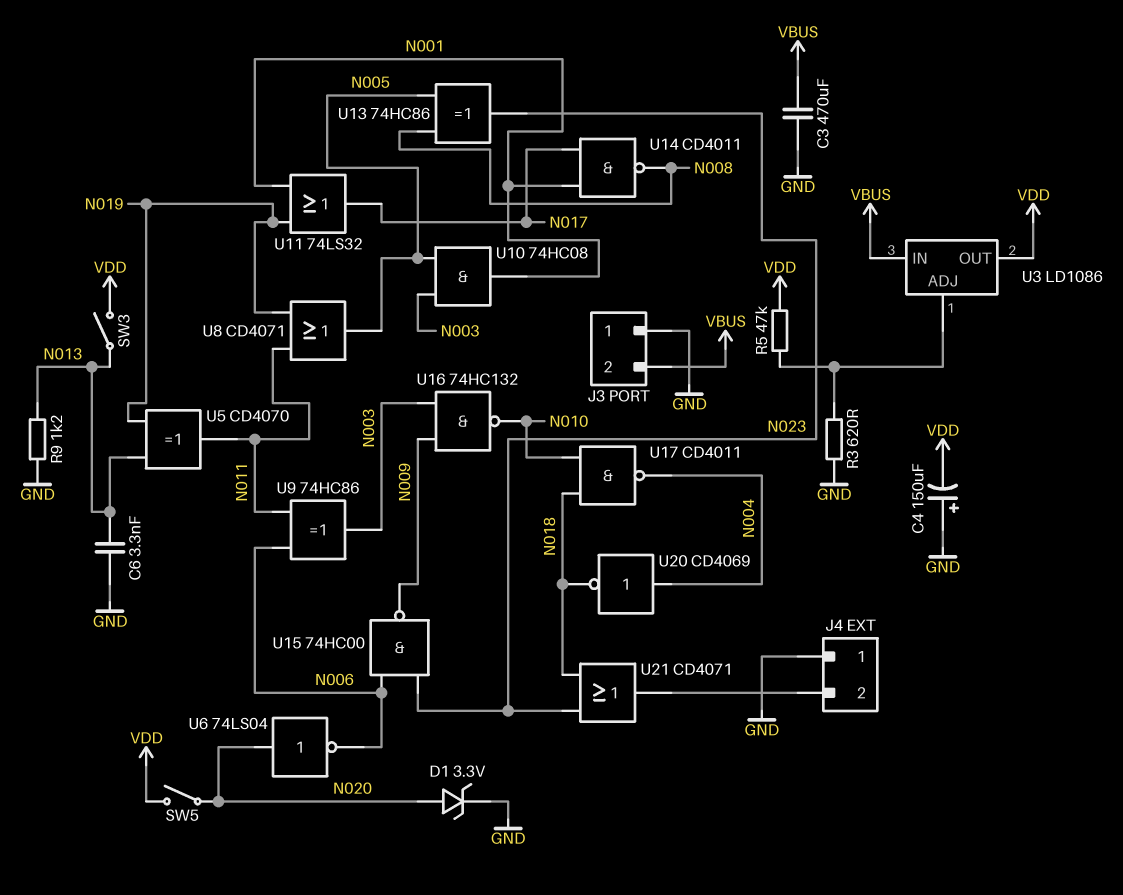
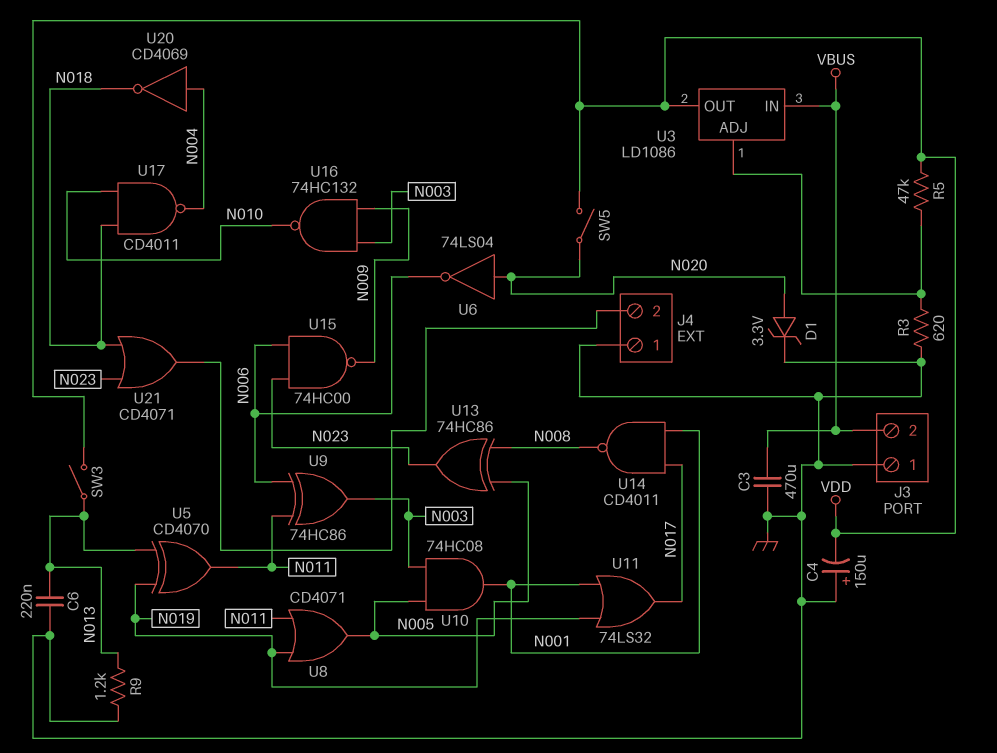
C6: 3.3nF (GND, N013) -> 220nF (GND, N013)

